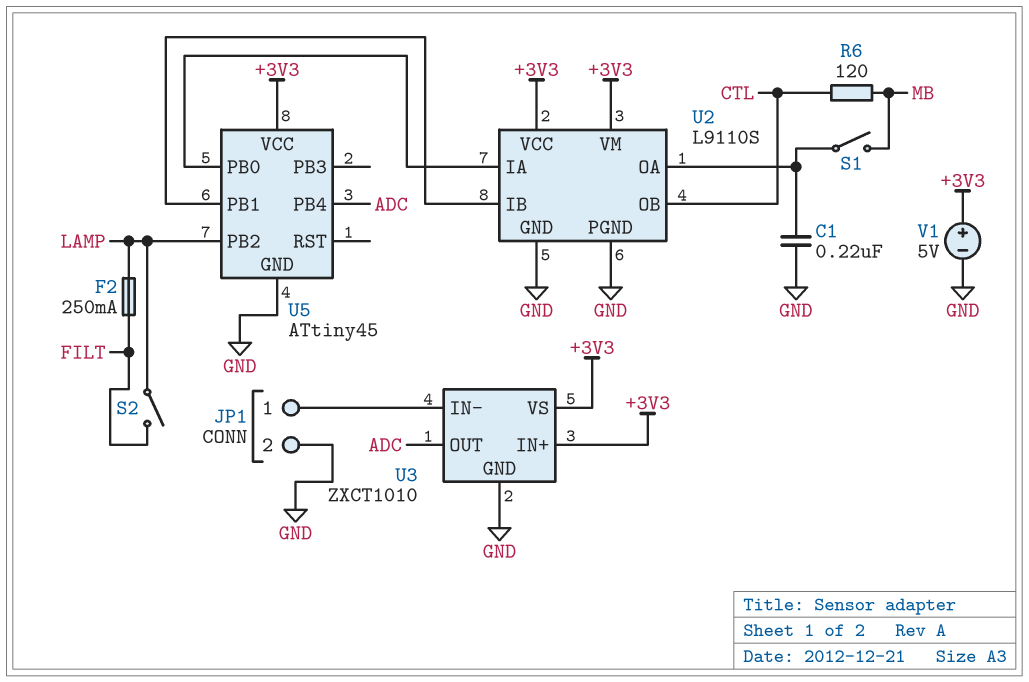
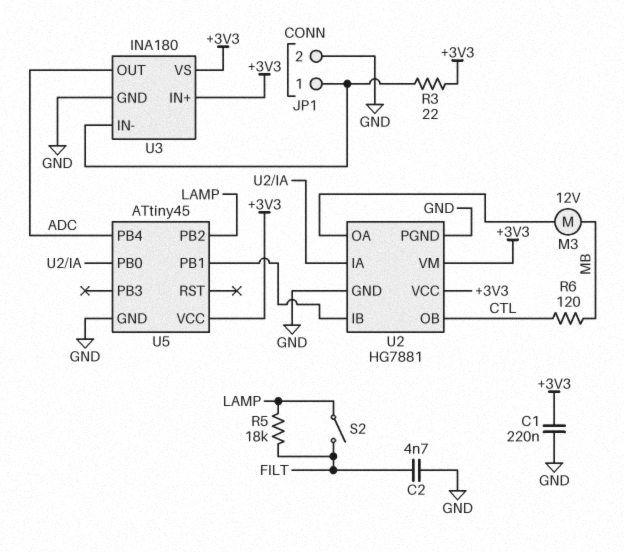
C1: 220nF (GND, U2/OA) -> 220nF (+3V3, GND)
C2: none -> 4.7nF (FILT, GND)
F2: 250mA (FILT, LAMP) -> none
M3: none -> motor 12V (MB, U2/OA)
R3: none -> 22 (+3V3, JP1/1)
R5: none -> 18k (FILT, LAMP)
S1: switch (MB, U2/OA) -> none
U2: L9110S -> HG7881
U3: ZXCT1010 -> INA180
V1: 5V (plus +3V3, minus GND) -> none

